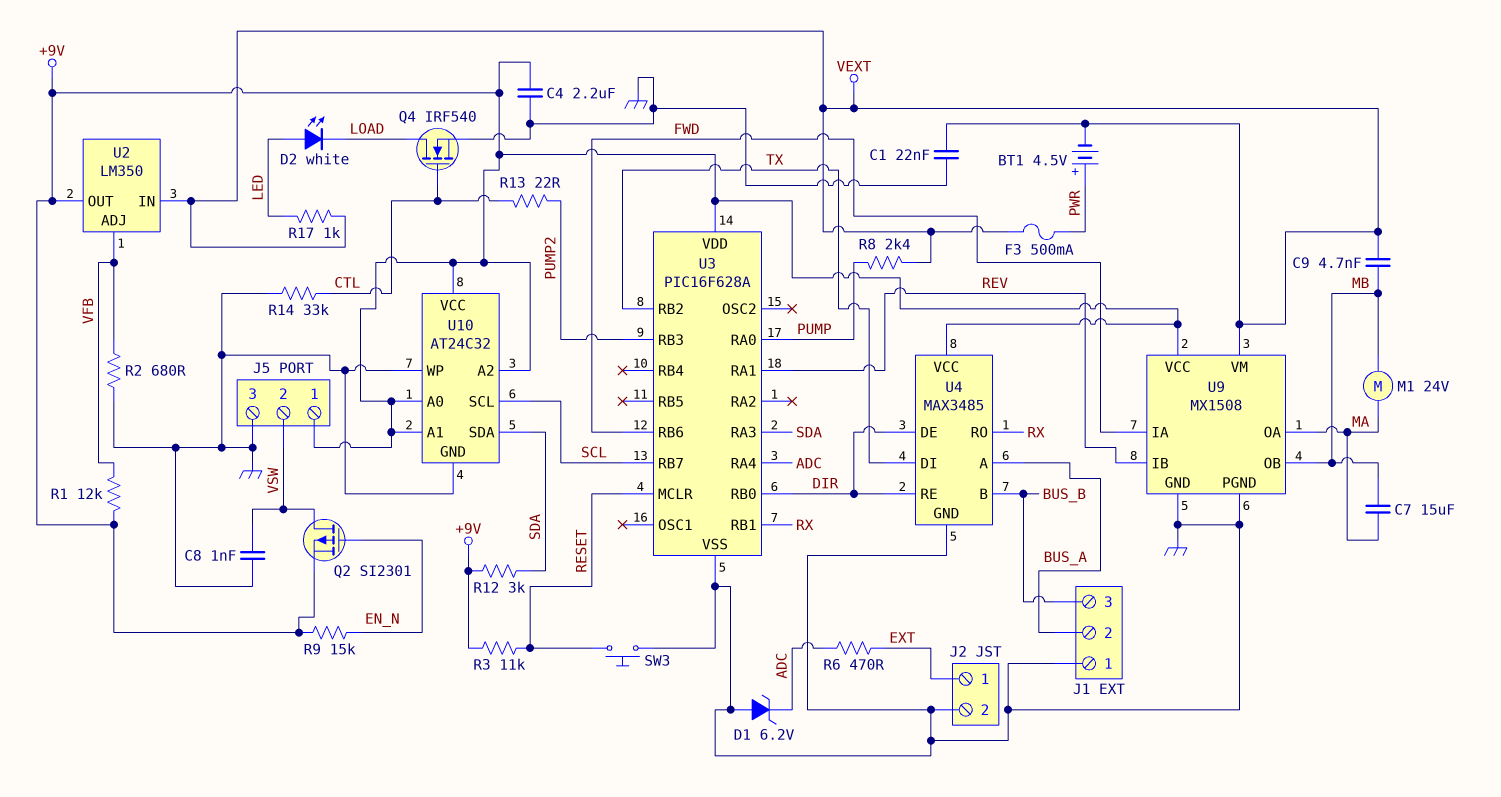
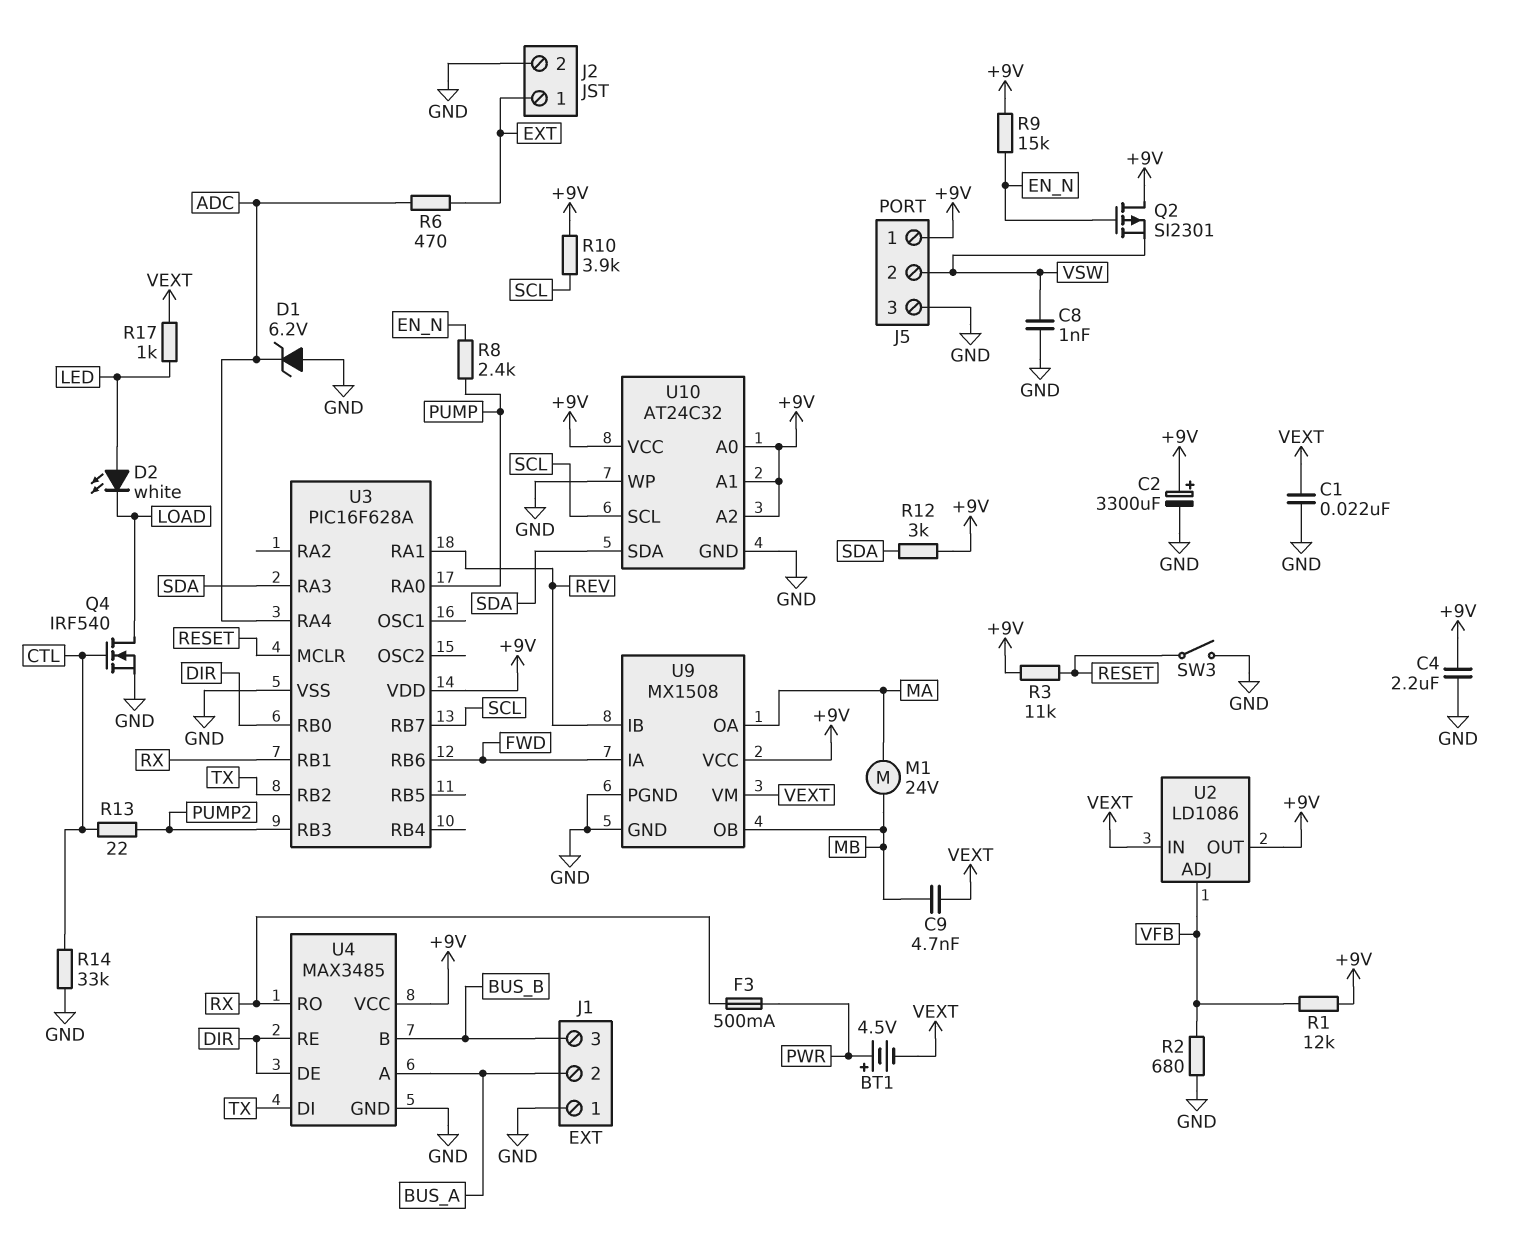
C2: none -> 3300uF (plus +9V, minus GND)
C7: 15uF (MA, MB) -> none
F3: 500mA (PWR, VEXT) -> 500mA (PWR, RX)
Q2: PMOS SI2301 (G EN_N, D VSW, S +9V) -> PMOS SI2301 (G EN_N, D +9V, S VSW)
R8: 2.4k (PUMP, VEXT) -> 2.4k (EN_N, PUMP)
R10: none -> 3.9k (+9V, SCL)
SW3: button (GND, RESET) -> switch (GND, RESET)
U2: LM350 -> LD1086

